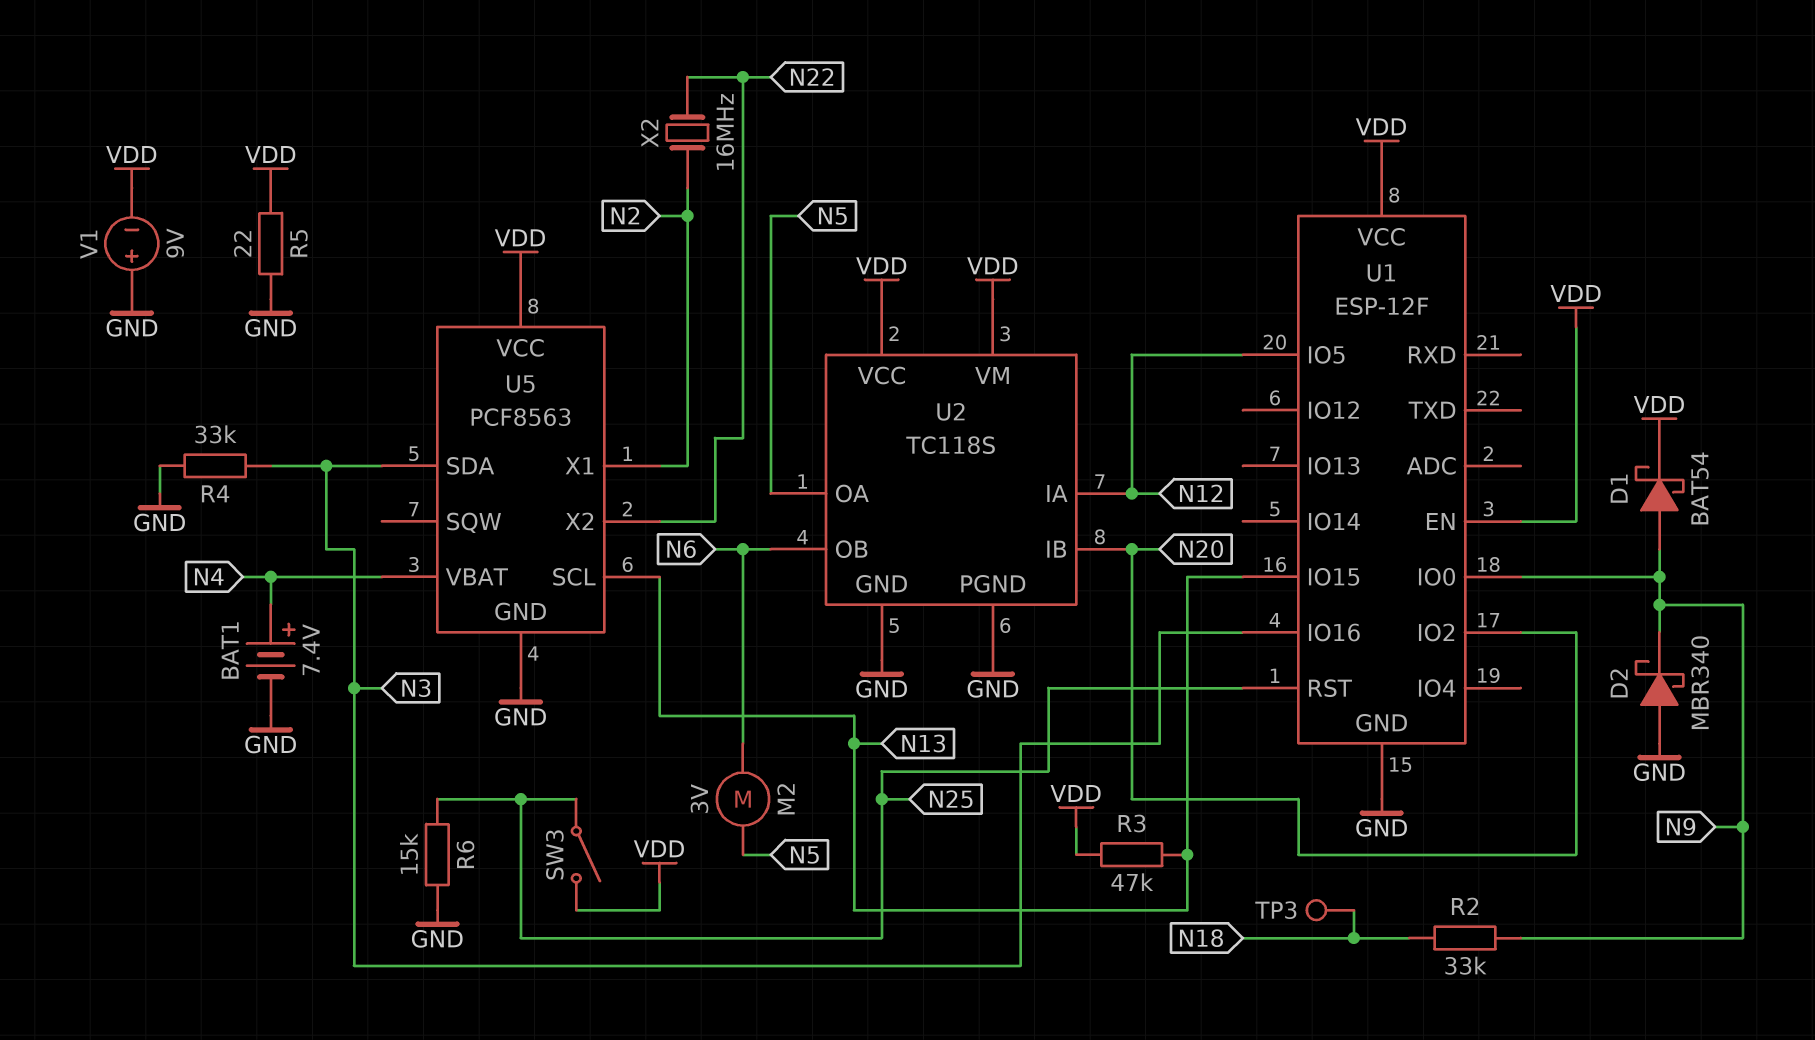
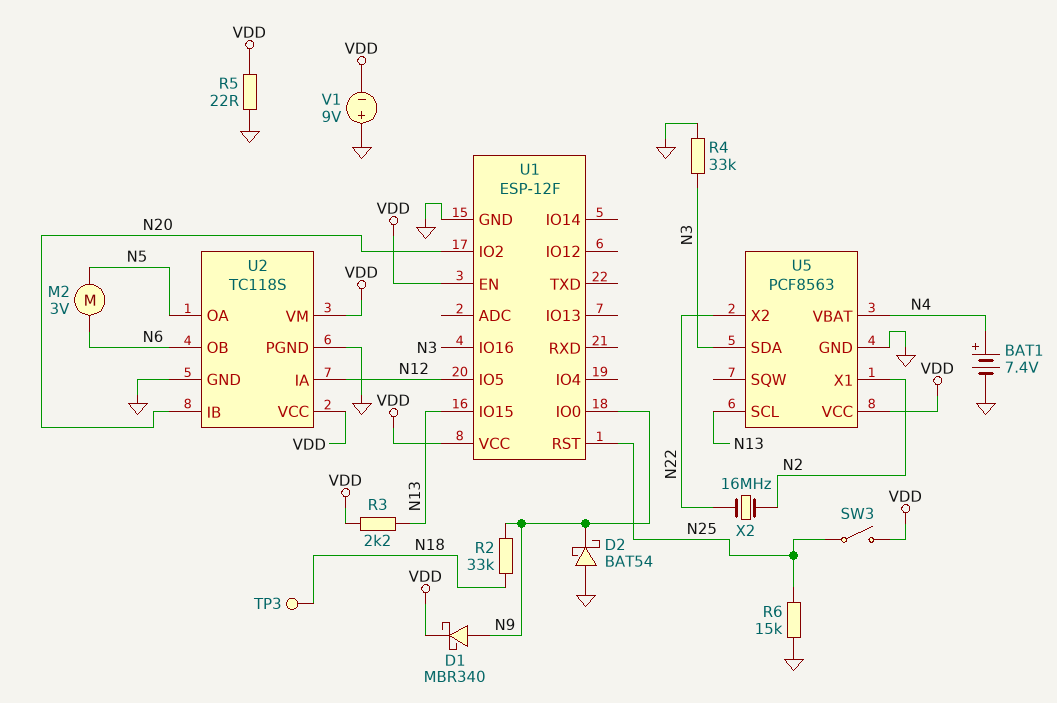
D1: schottky BAT54 (A N9, K VDD) -> schottky MBR340 (A N9, K VDD)
D2: schottky MBR340 (A GND, K N9) -> schottky BAT54 (A GND, K N9)
R3: 47k (N13, VDD) -> 2.2k (N13, VDD)

